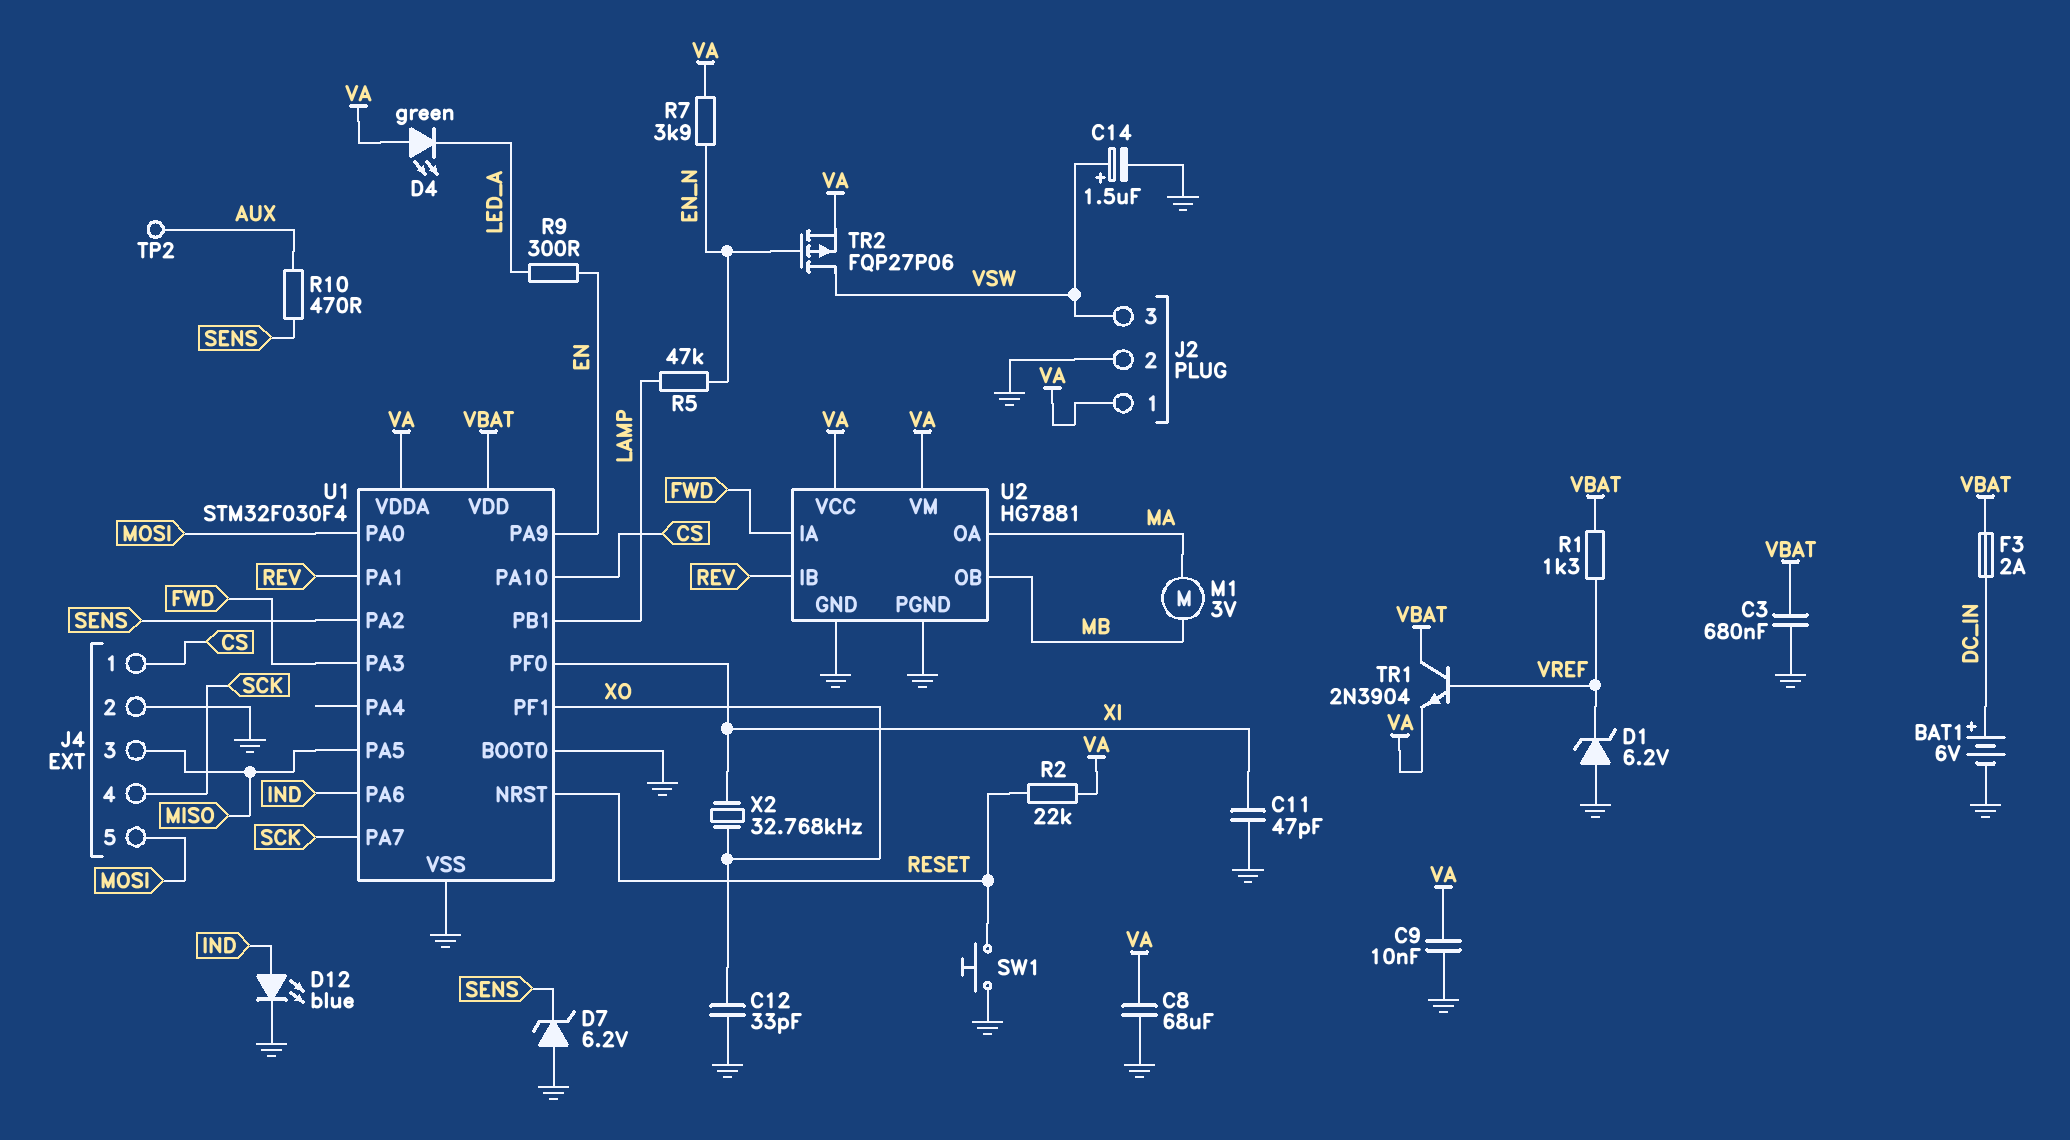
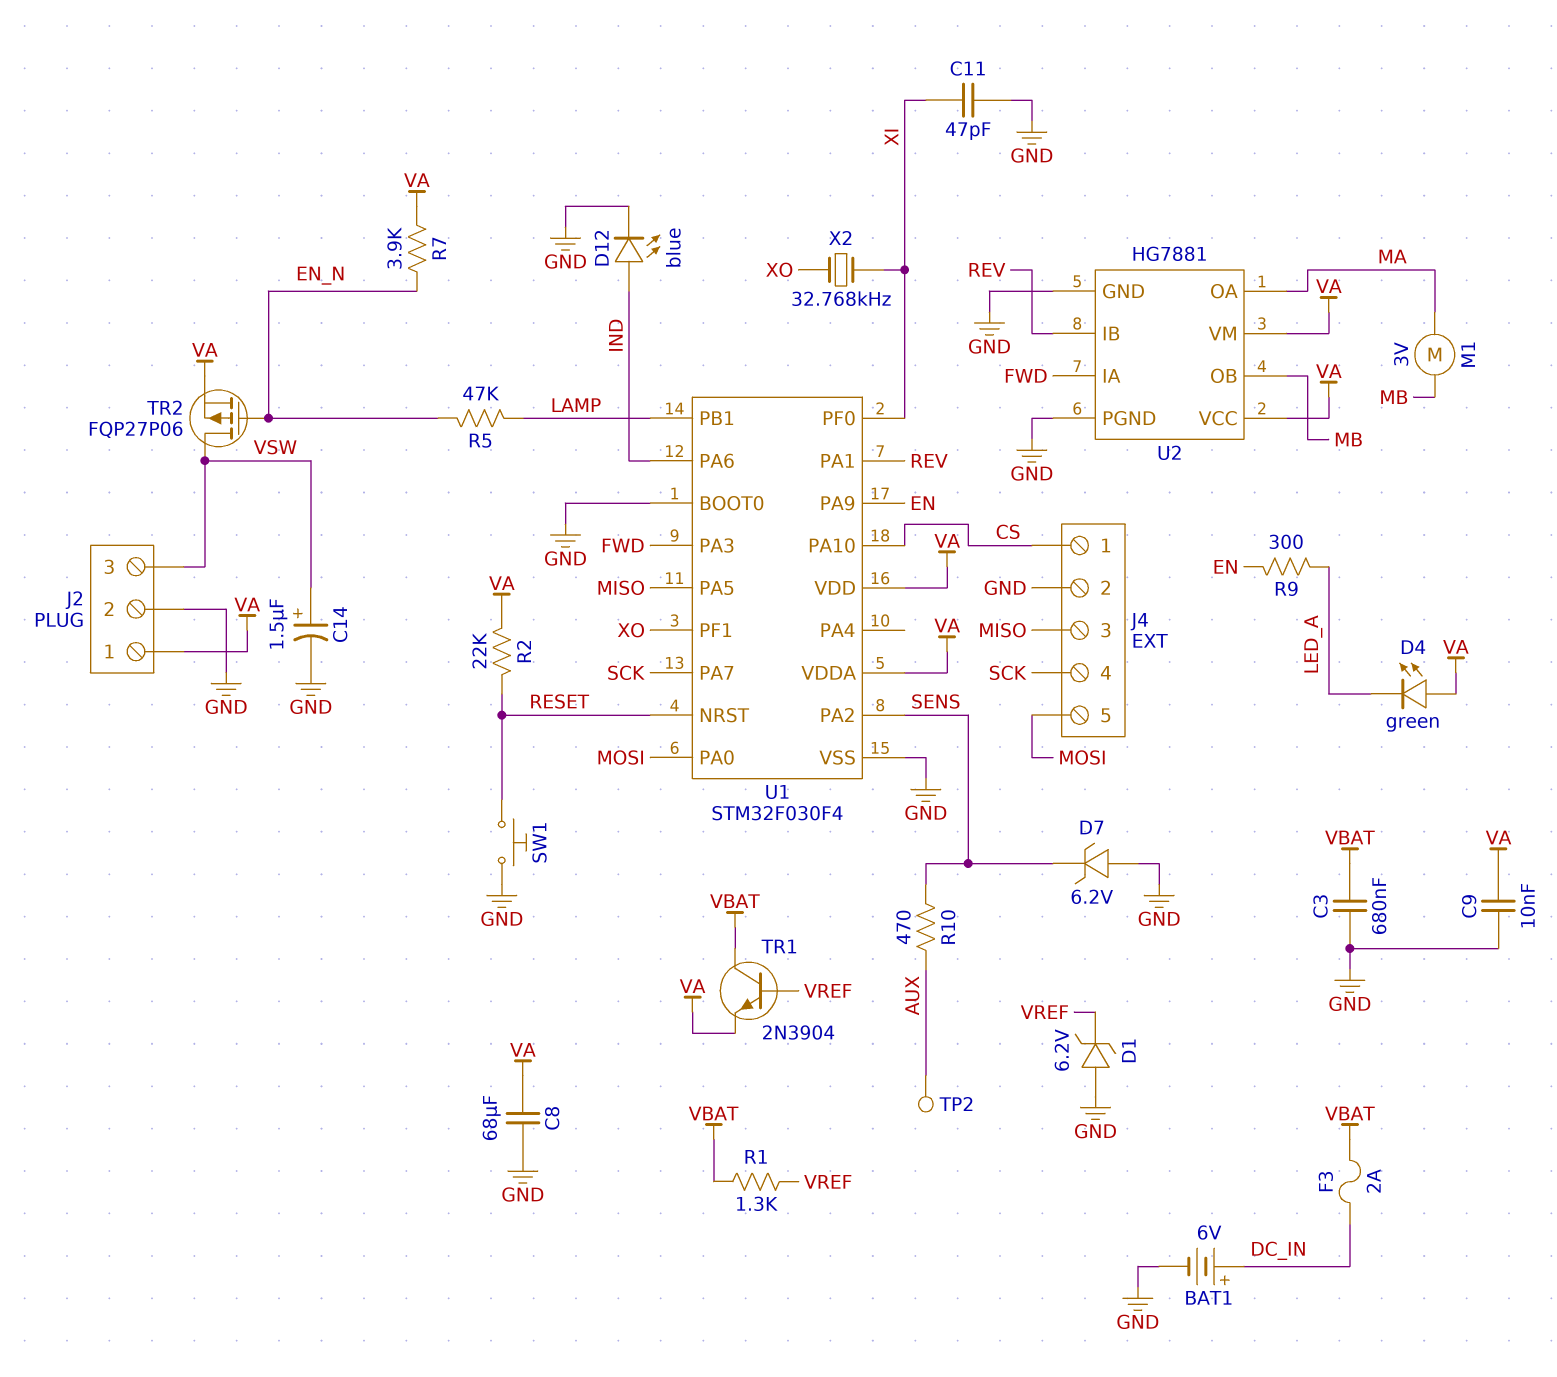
C12: 33pF (GND, XO) -> none
U1 pin VDD: VBAT -> VA

